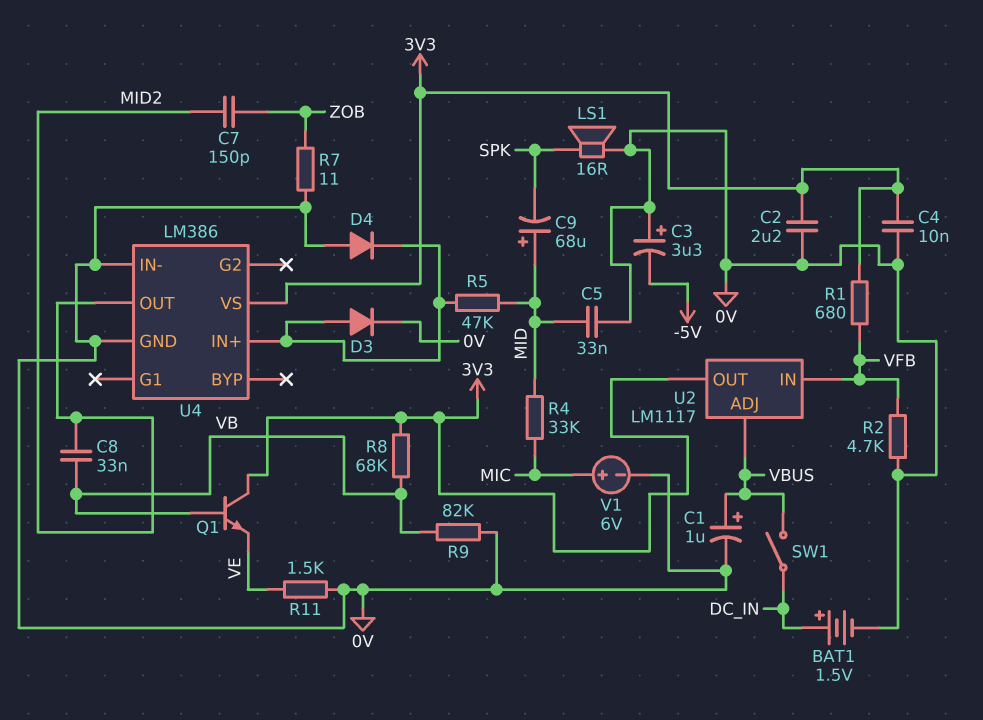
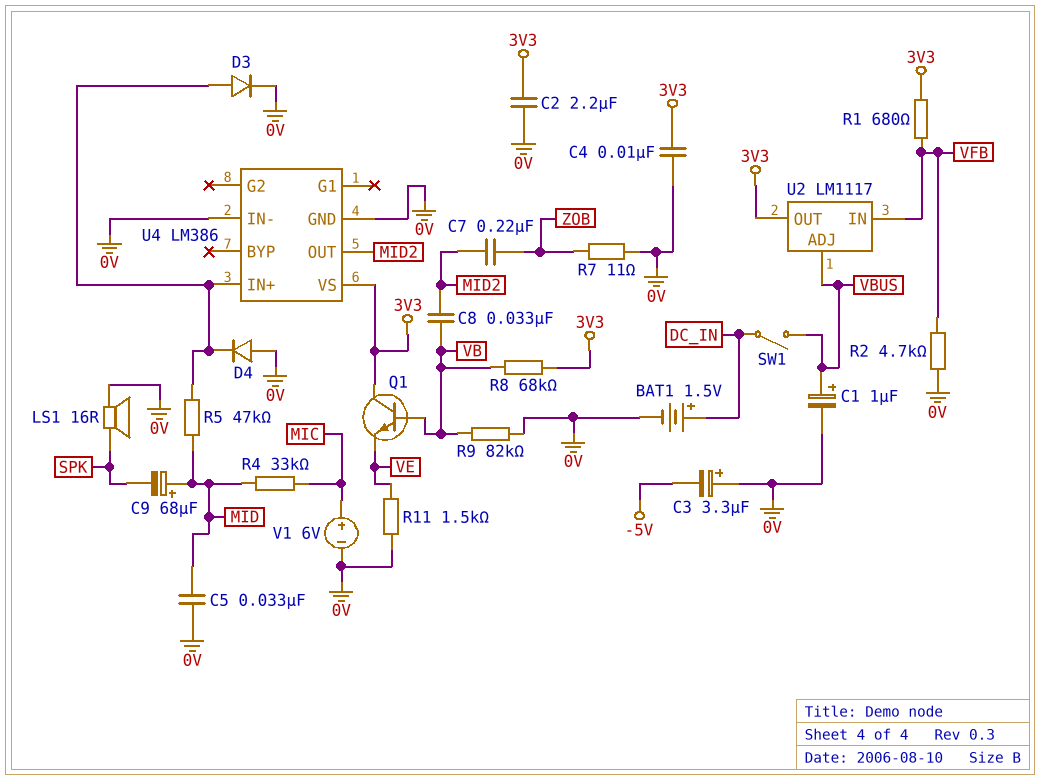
C7: 150pF (MID2, ZOB) -> 220nF (MID2, ZOB)

